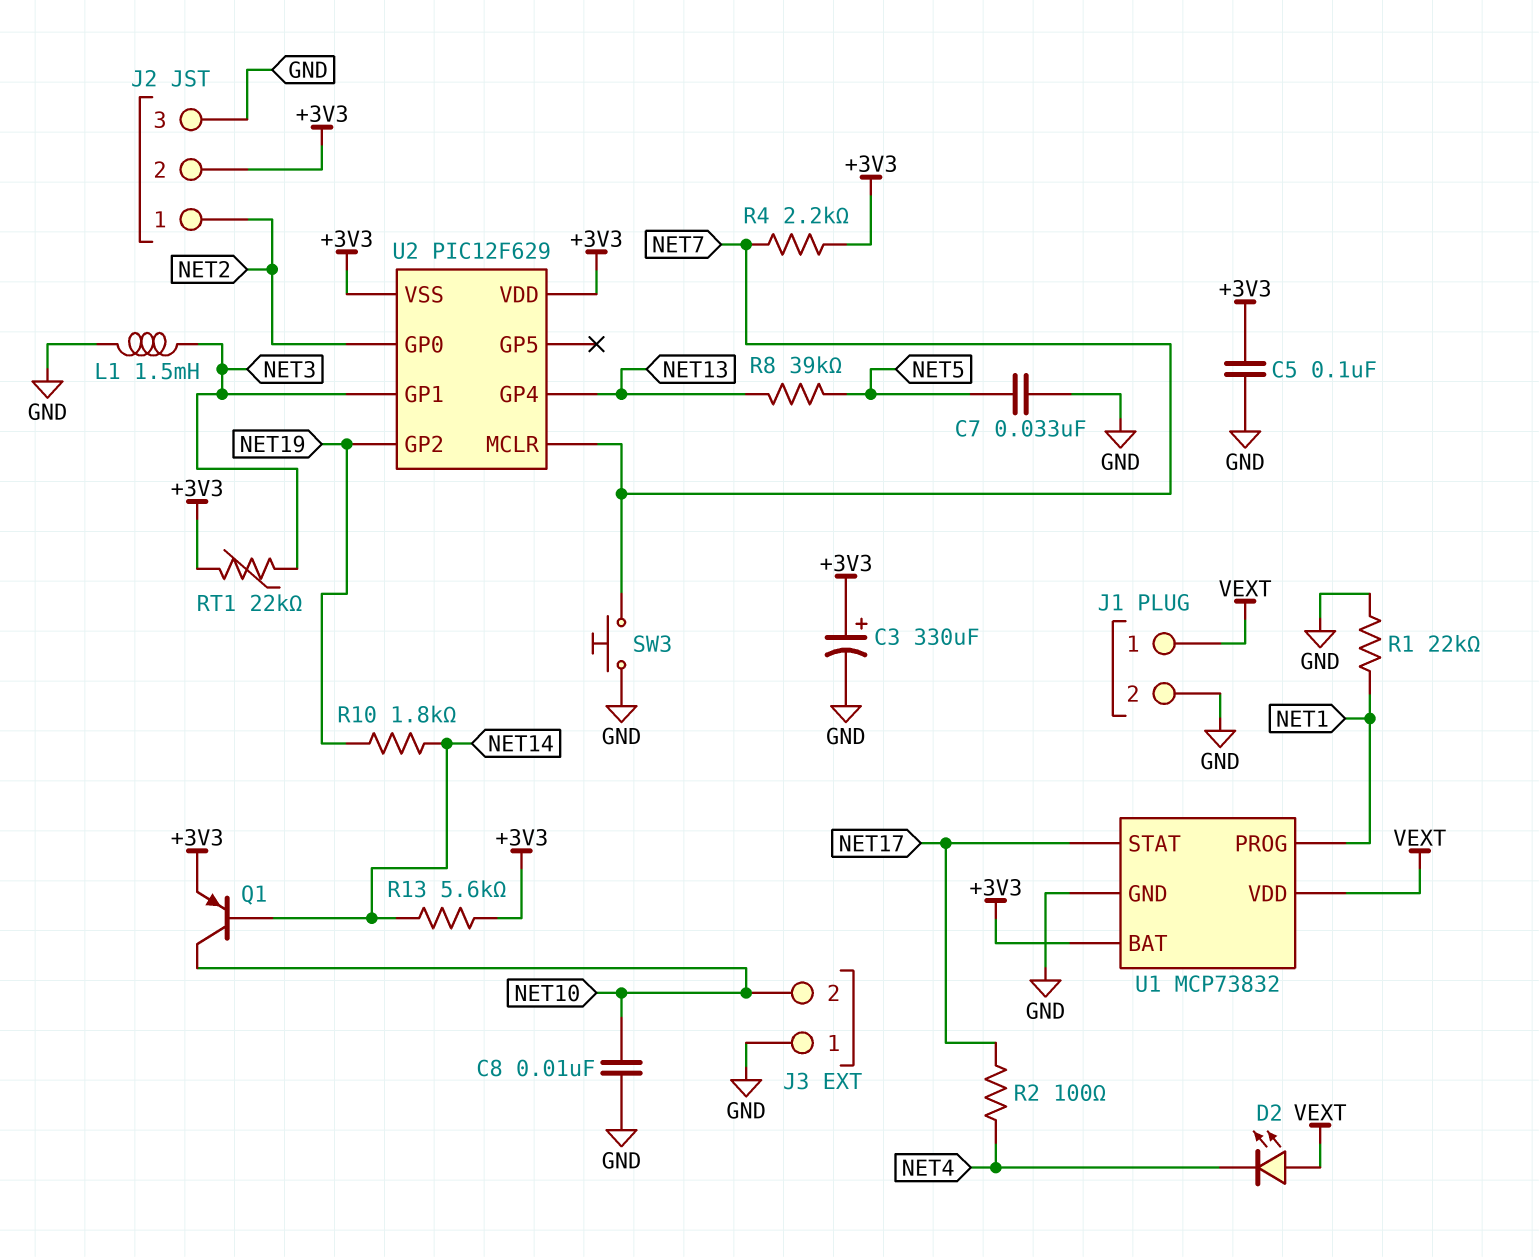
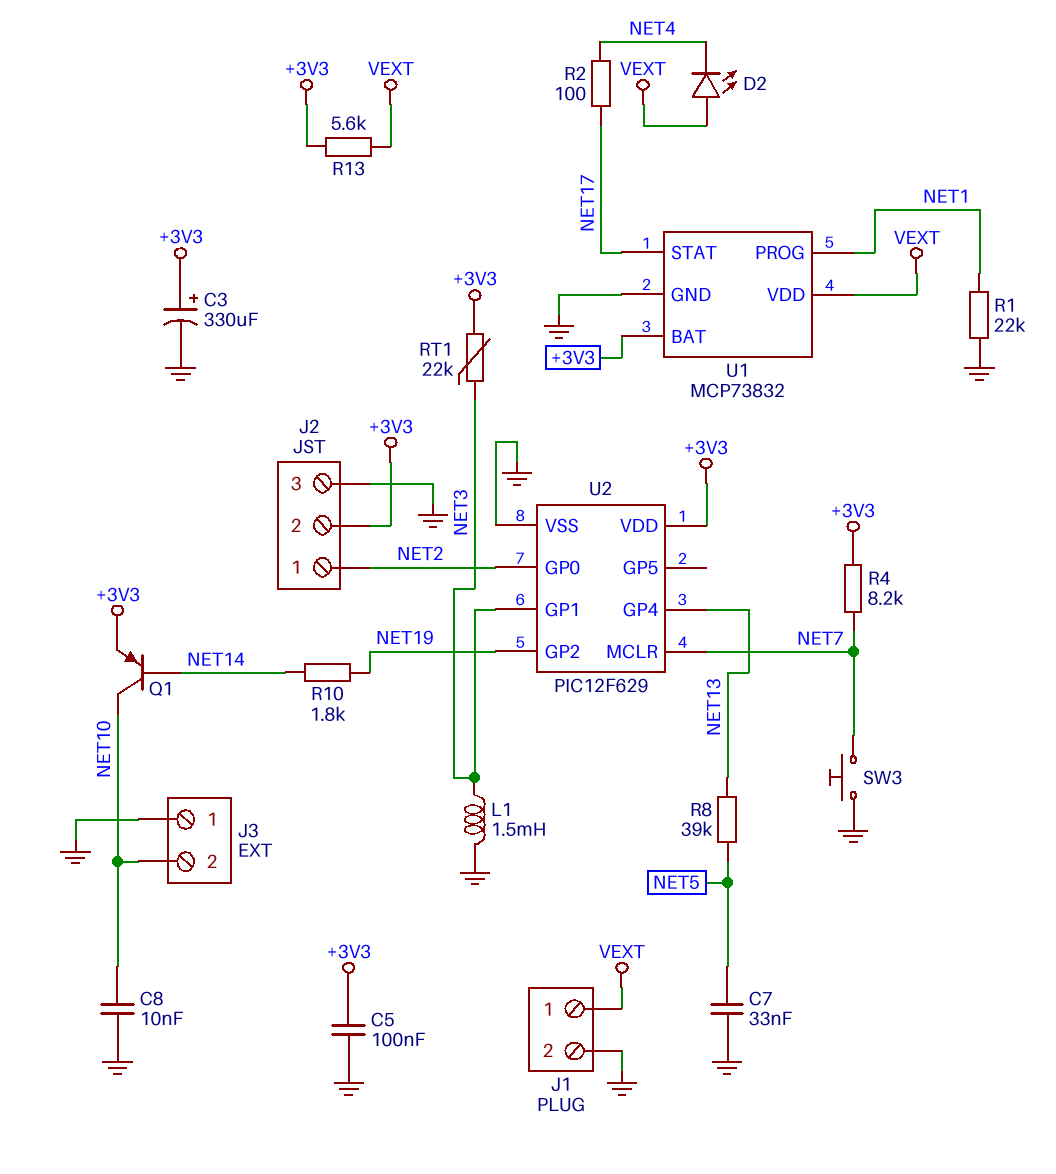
R4: 2.2k (+3V3, NET7) -> 8.2k (+3V3, NET7)
R13: 5.6k (+3V3, NET14) -> 5.6k (+3V3, VEXT)
U2 pin VSS: +3V3 -> GND

